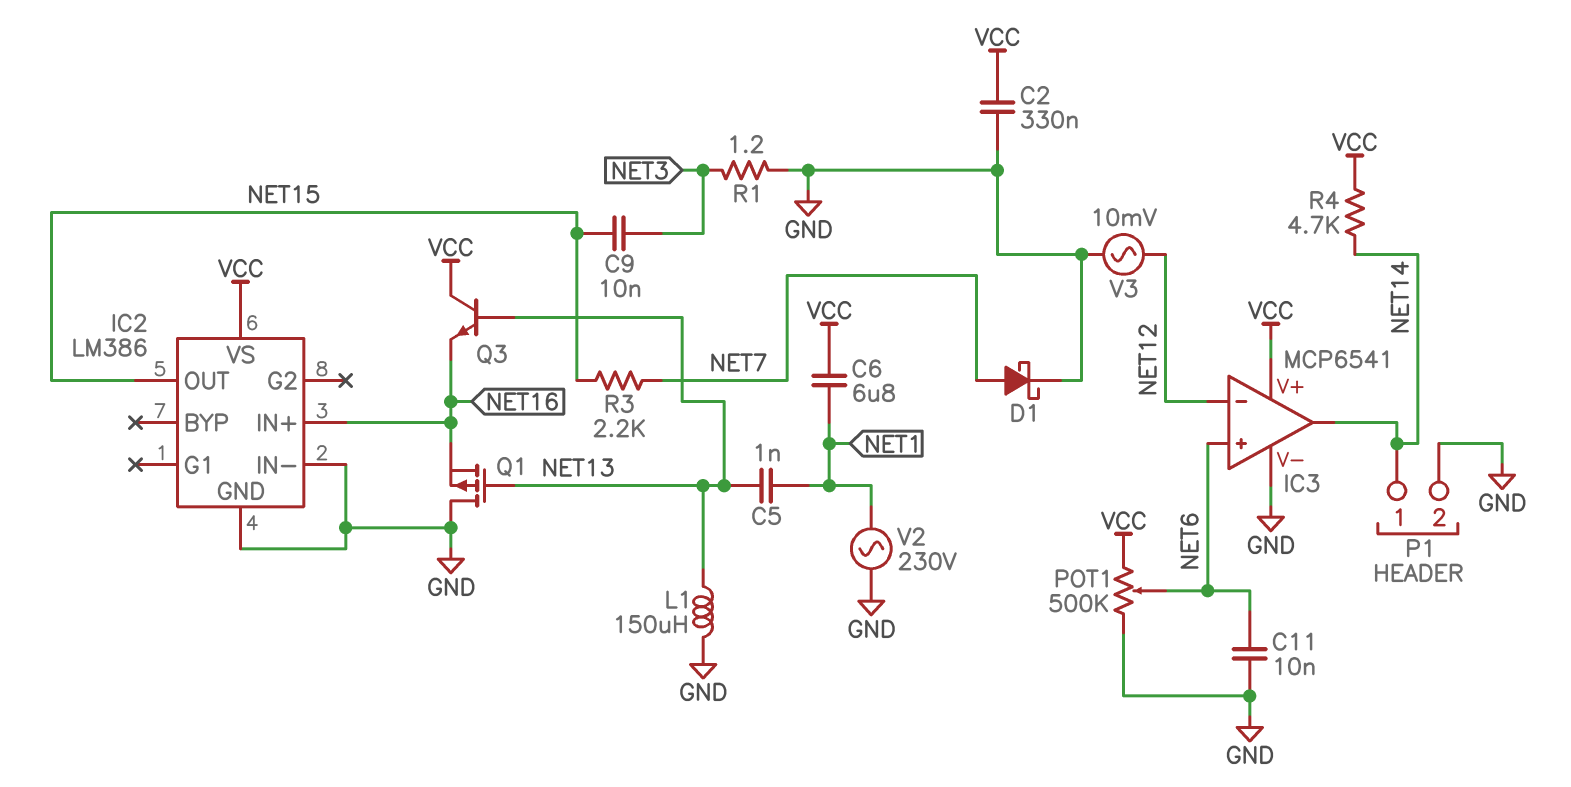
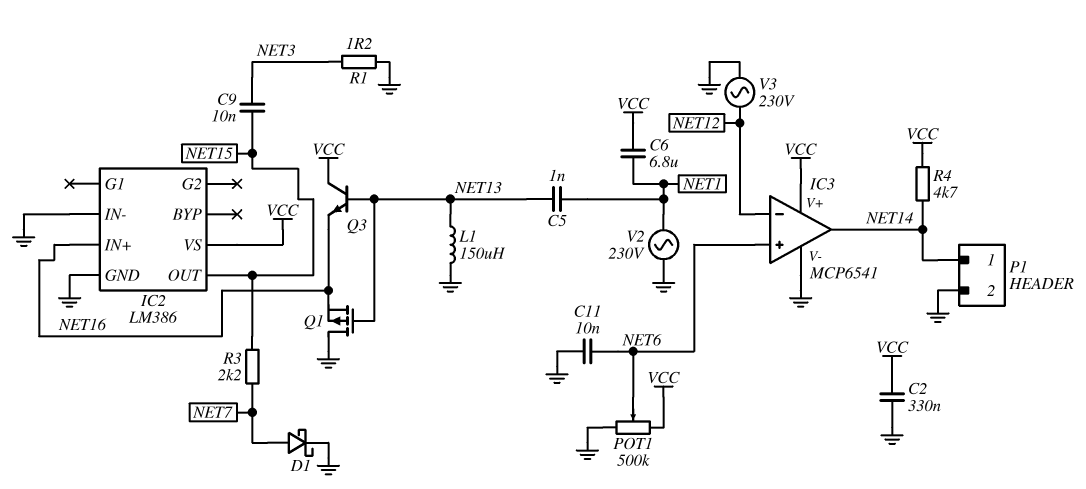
V3: AC 10mV (GND, NET12) -> AC 230V (GND, NET12)

